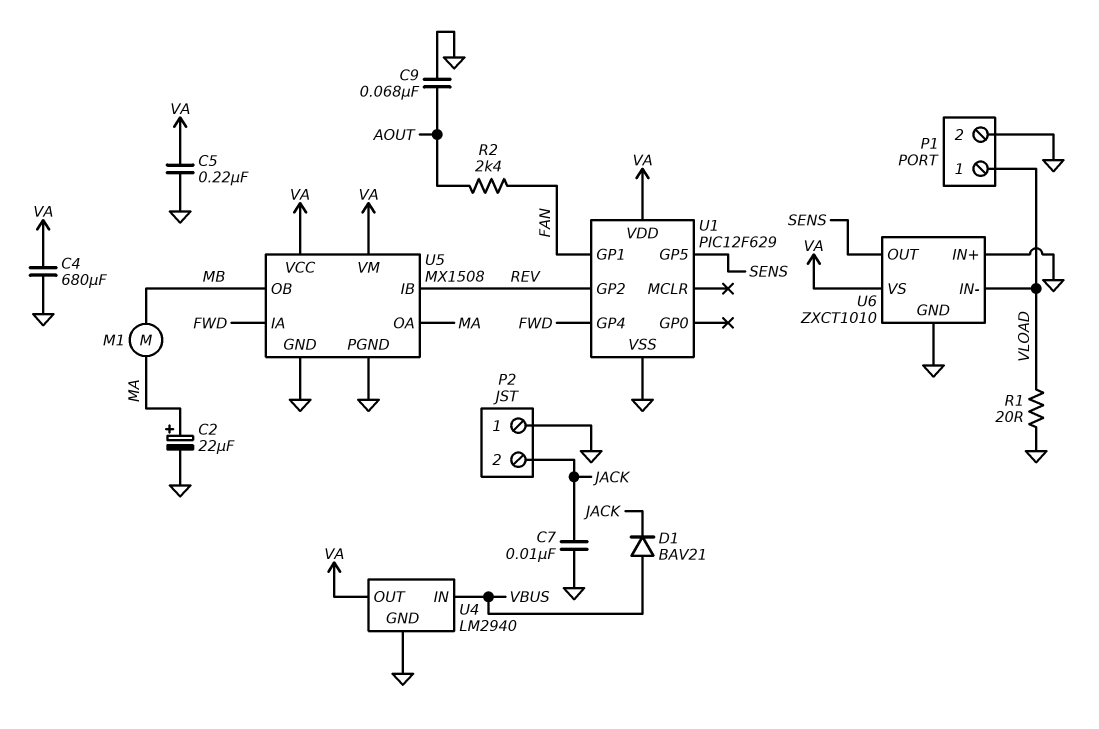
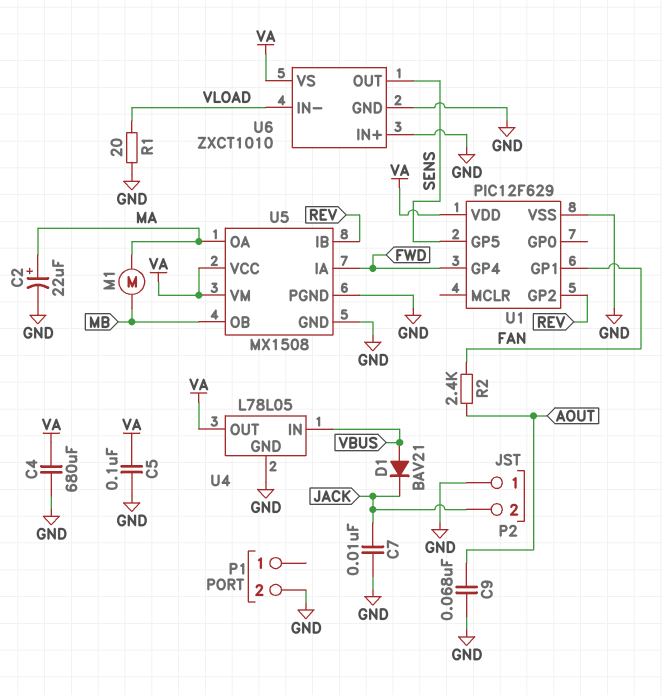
C5: 220nF (GND, VA) -> 100nF (GND, VA)
P1 pin 1: VLOAD -> none
U4: LM2940 -> L78L05

